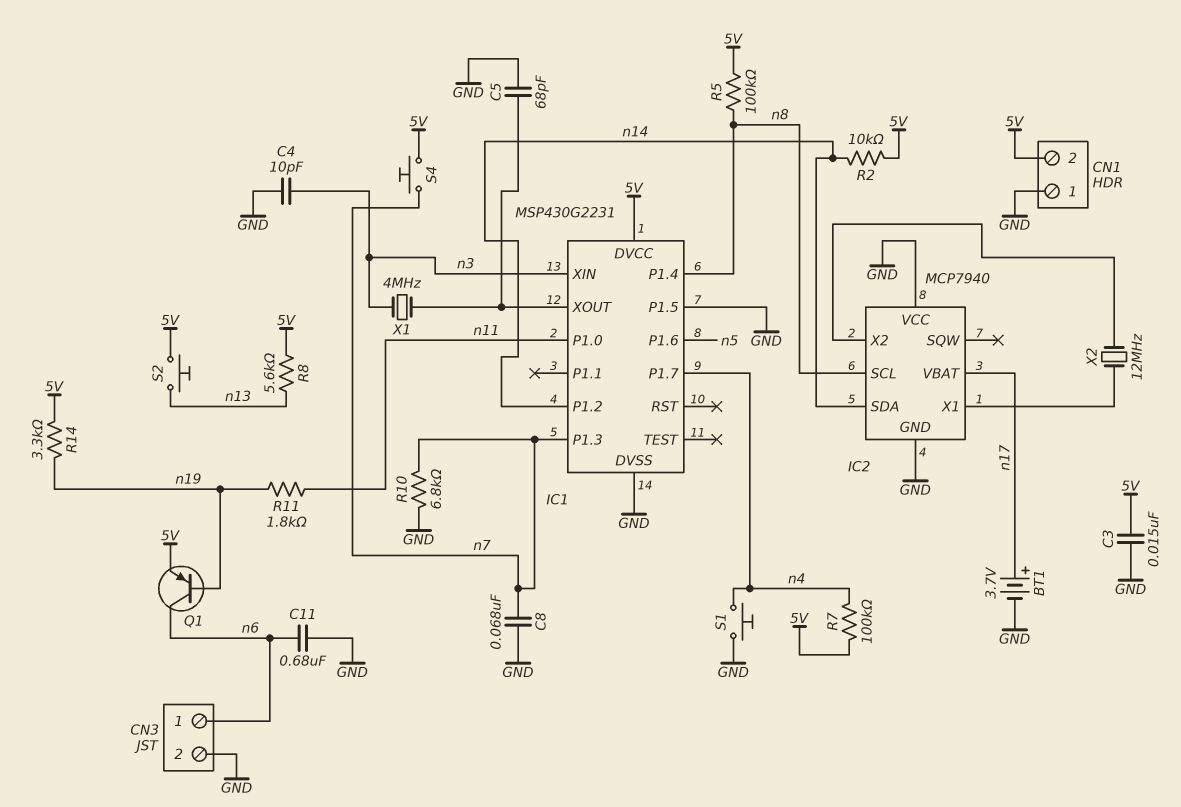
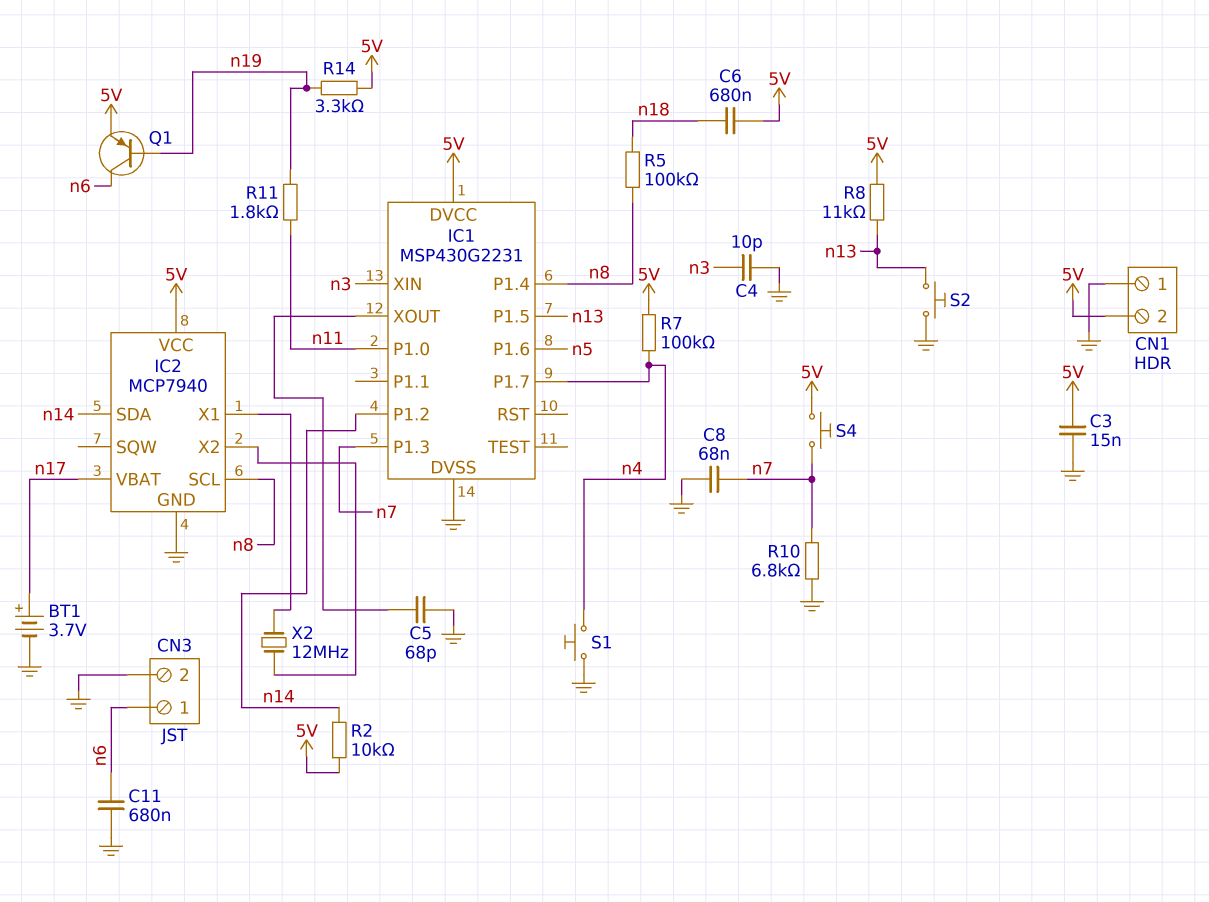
C6: none -> 680nF (5V, n18)
IC1 pin P1.5: GND -> n13
IC2 pin VCC: GND -> 5V
R5: 100k (5V, n8) -> 100k (n8, n18)
R8: 5.6k (5V, n13) -> 11k (5V, n13)
S2: button (5V, n13) -> button (GND, n13)
X1: 4MHz (IC1/XOUT, n3) -> none

